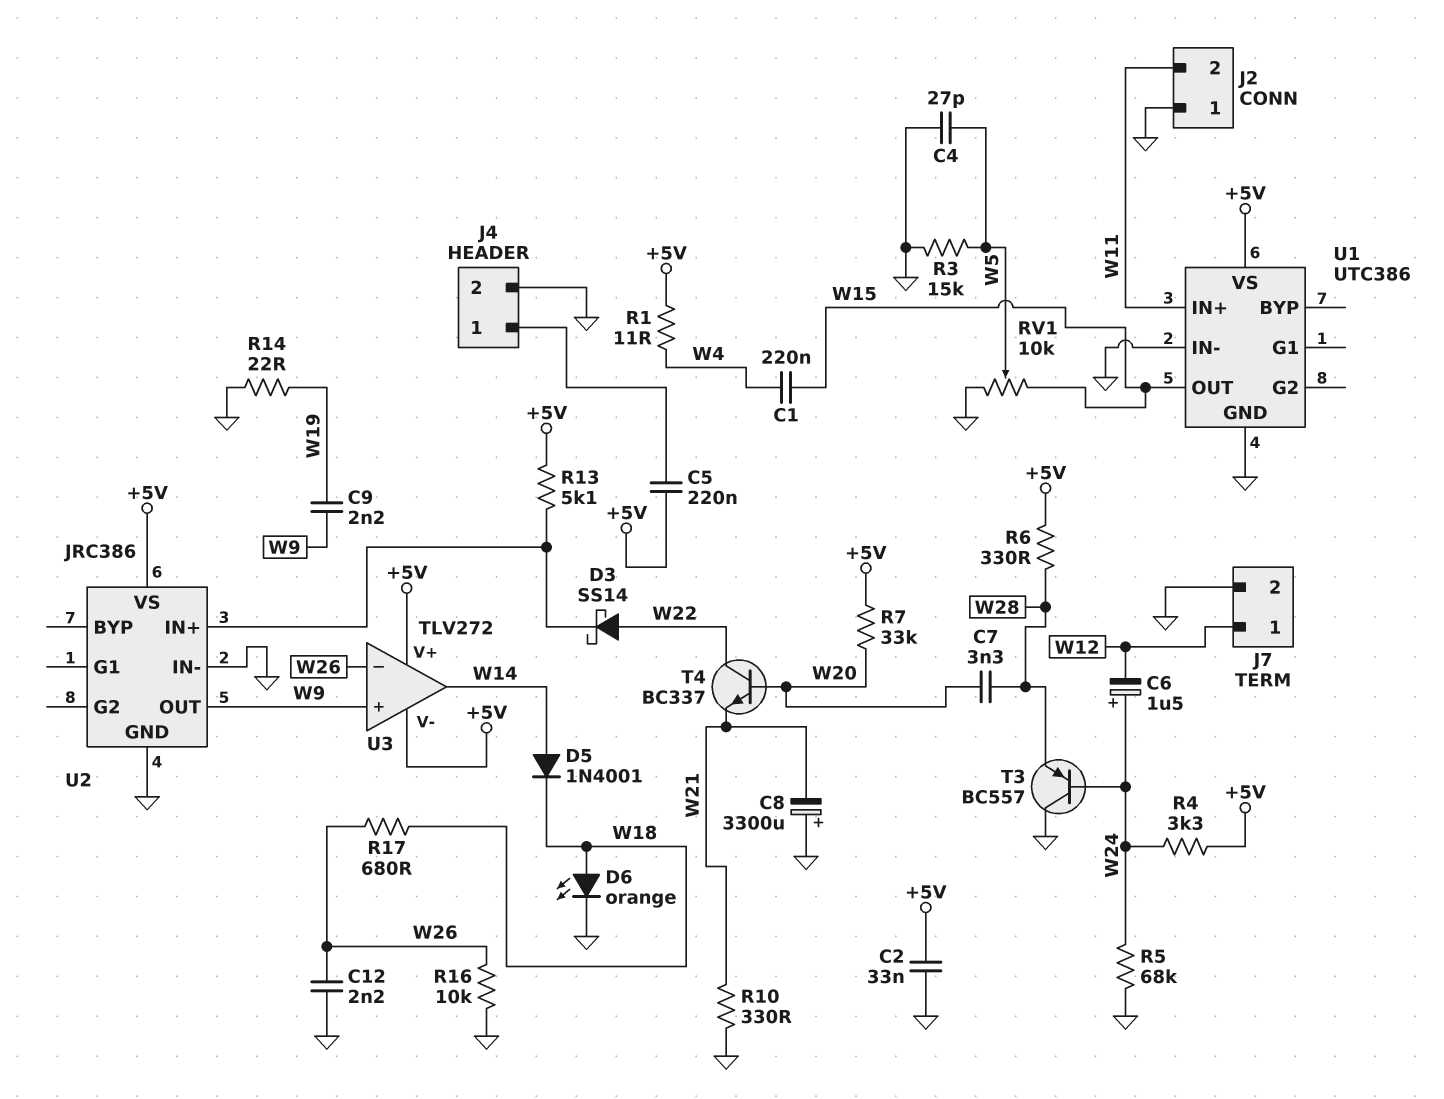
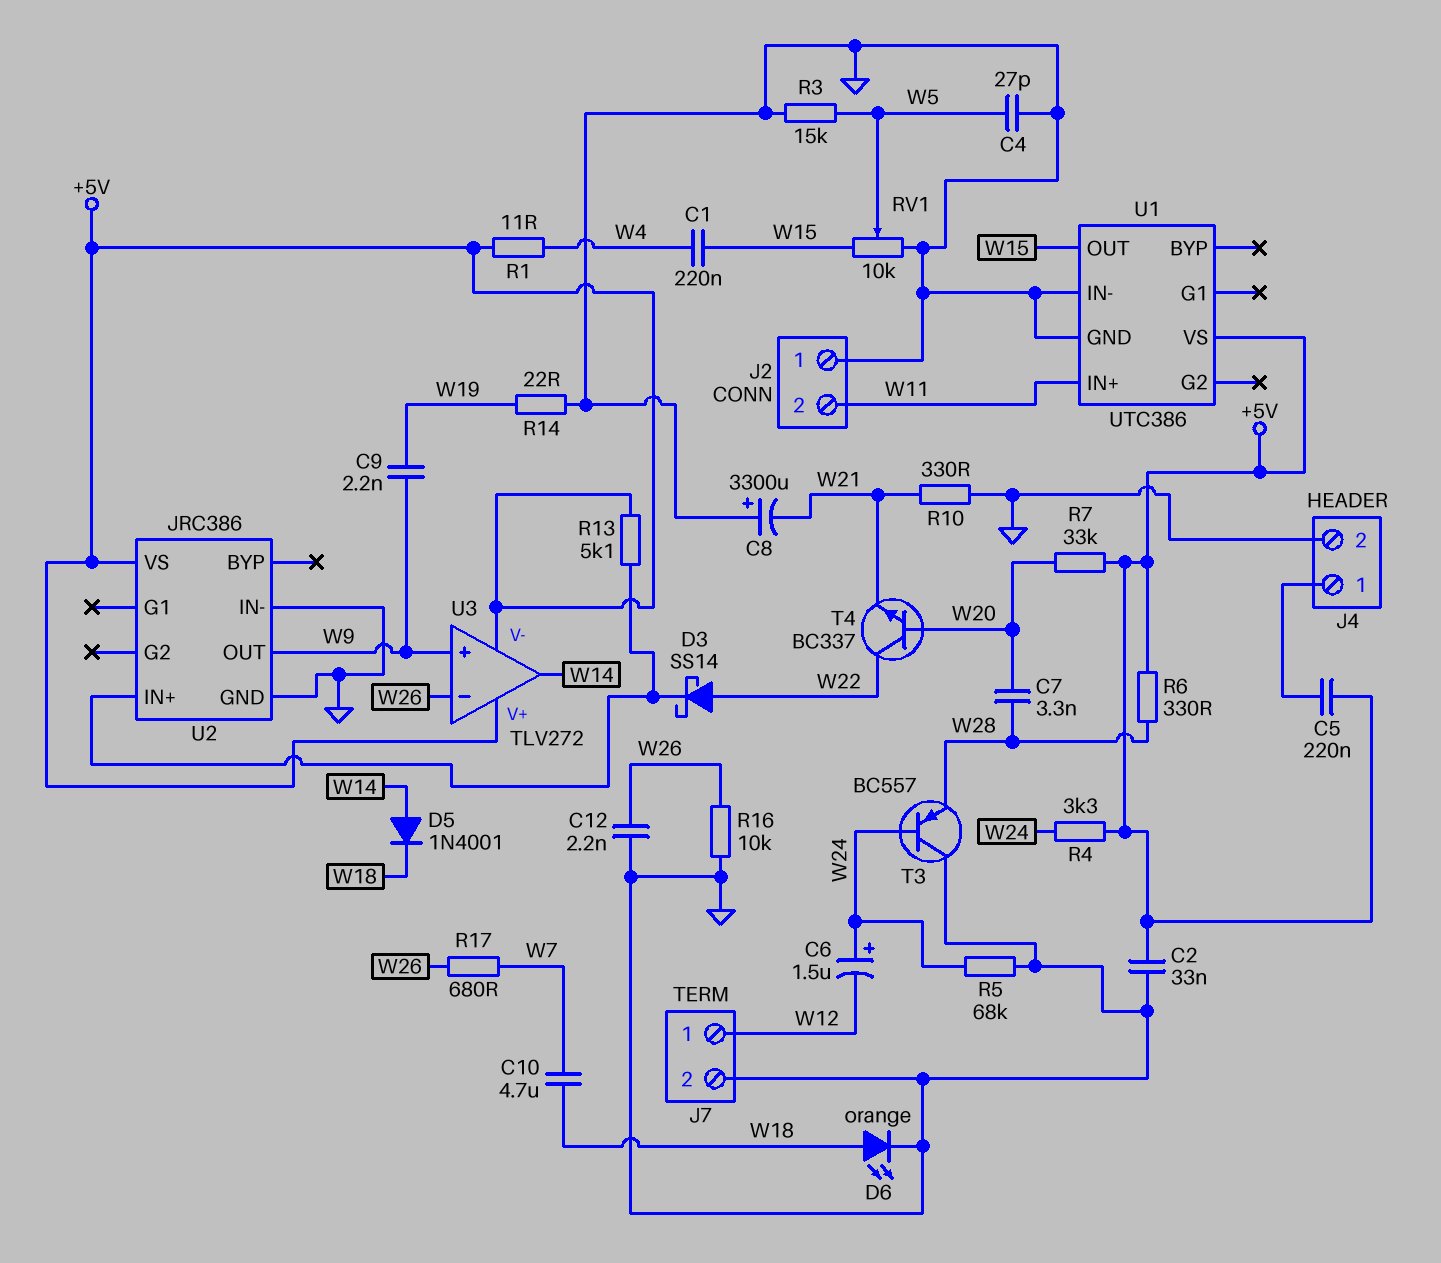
C10: none -> 4.7uF (W7, W18)
R17: 680 (W18, W26) -> 680 (W7, W26)

